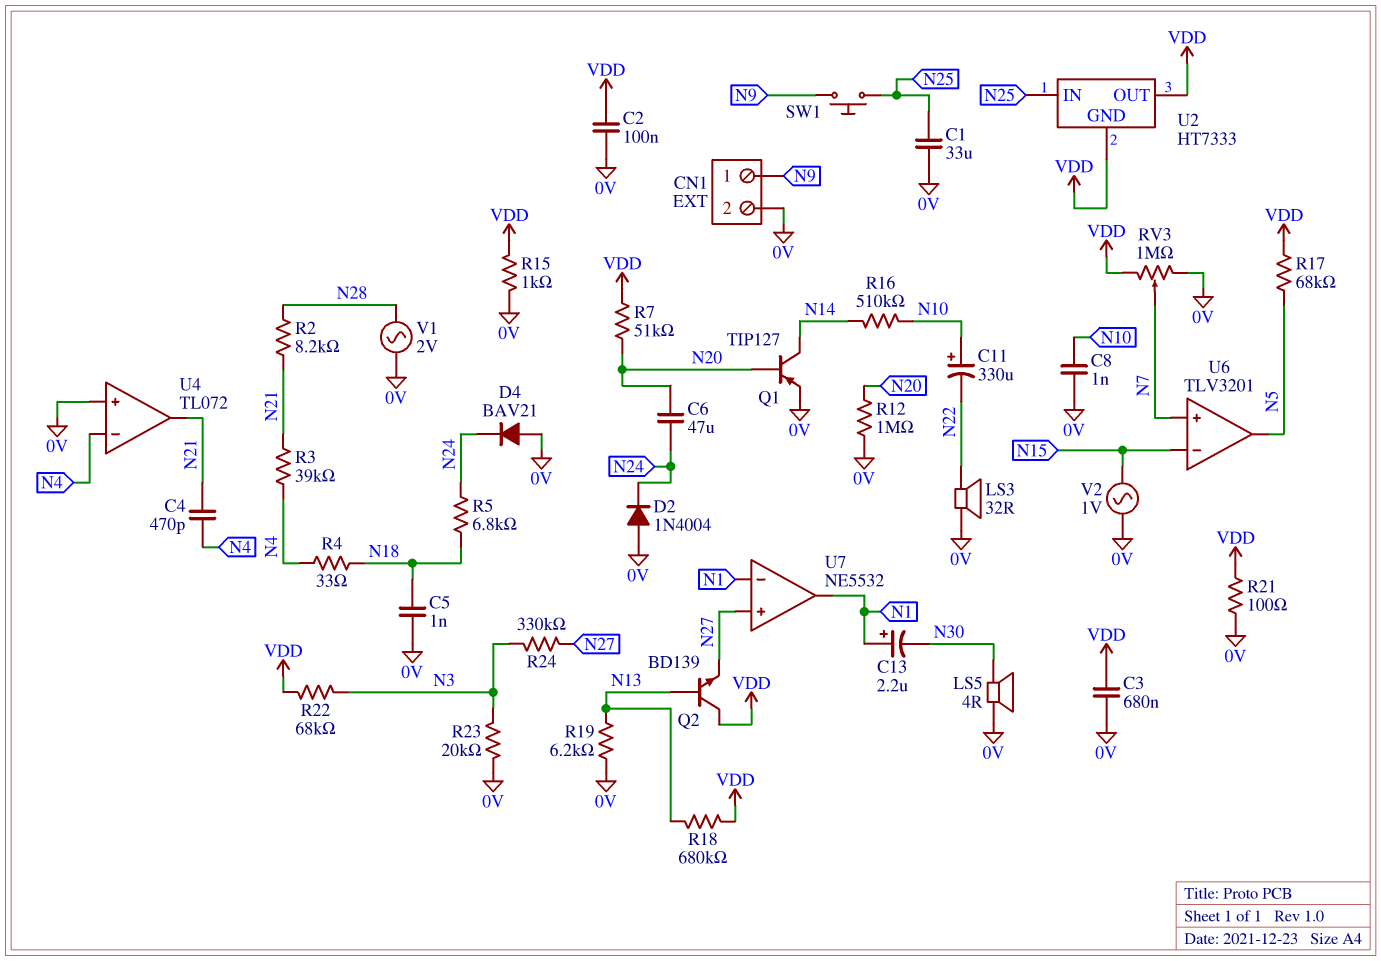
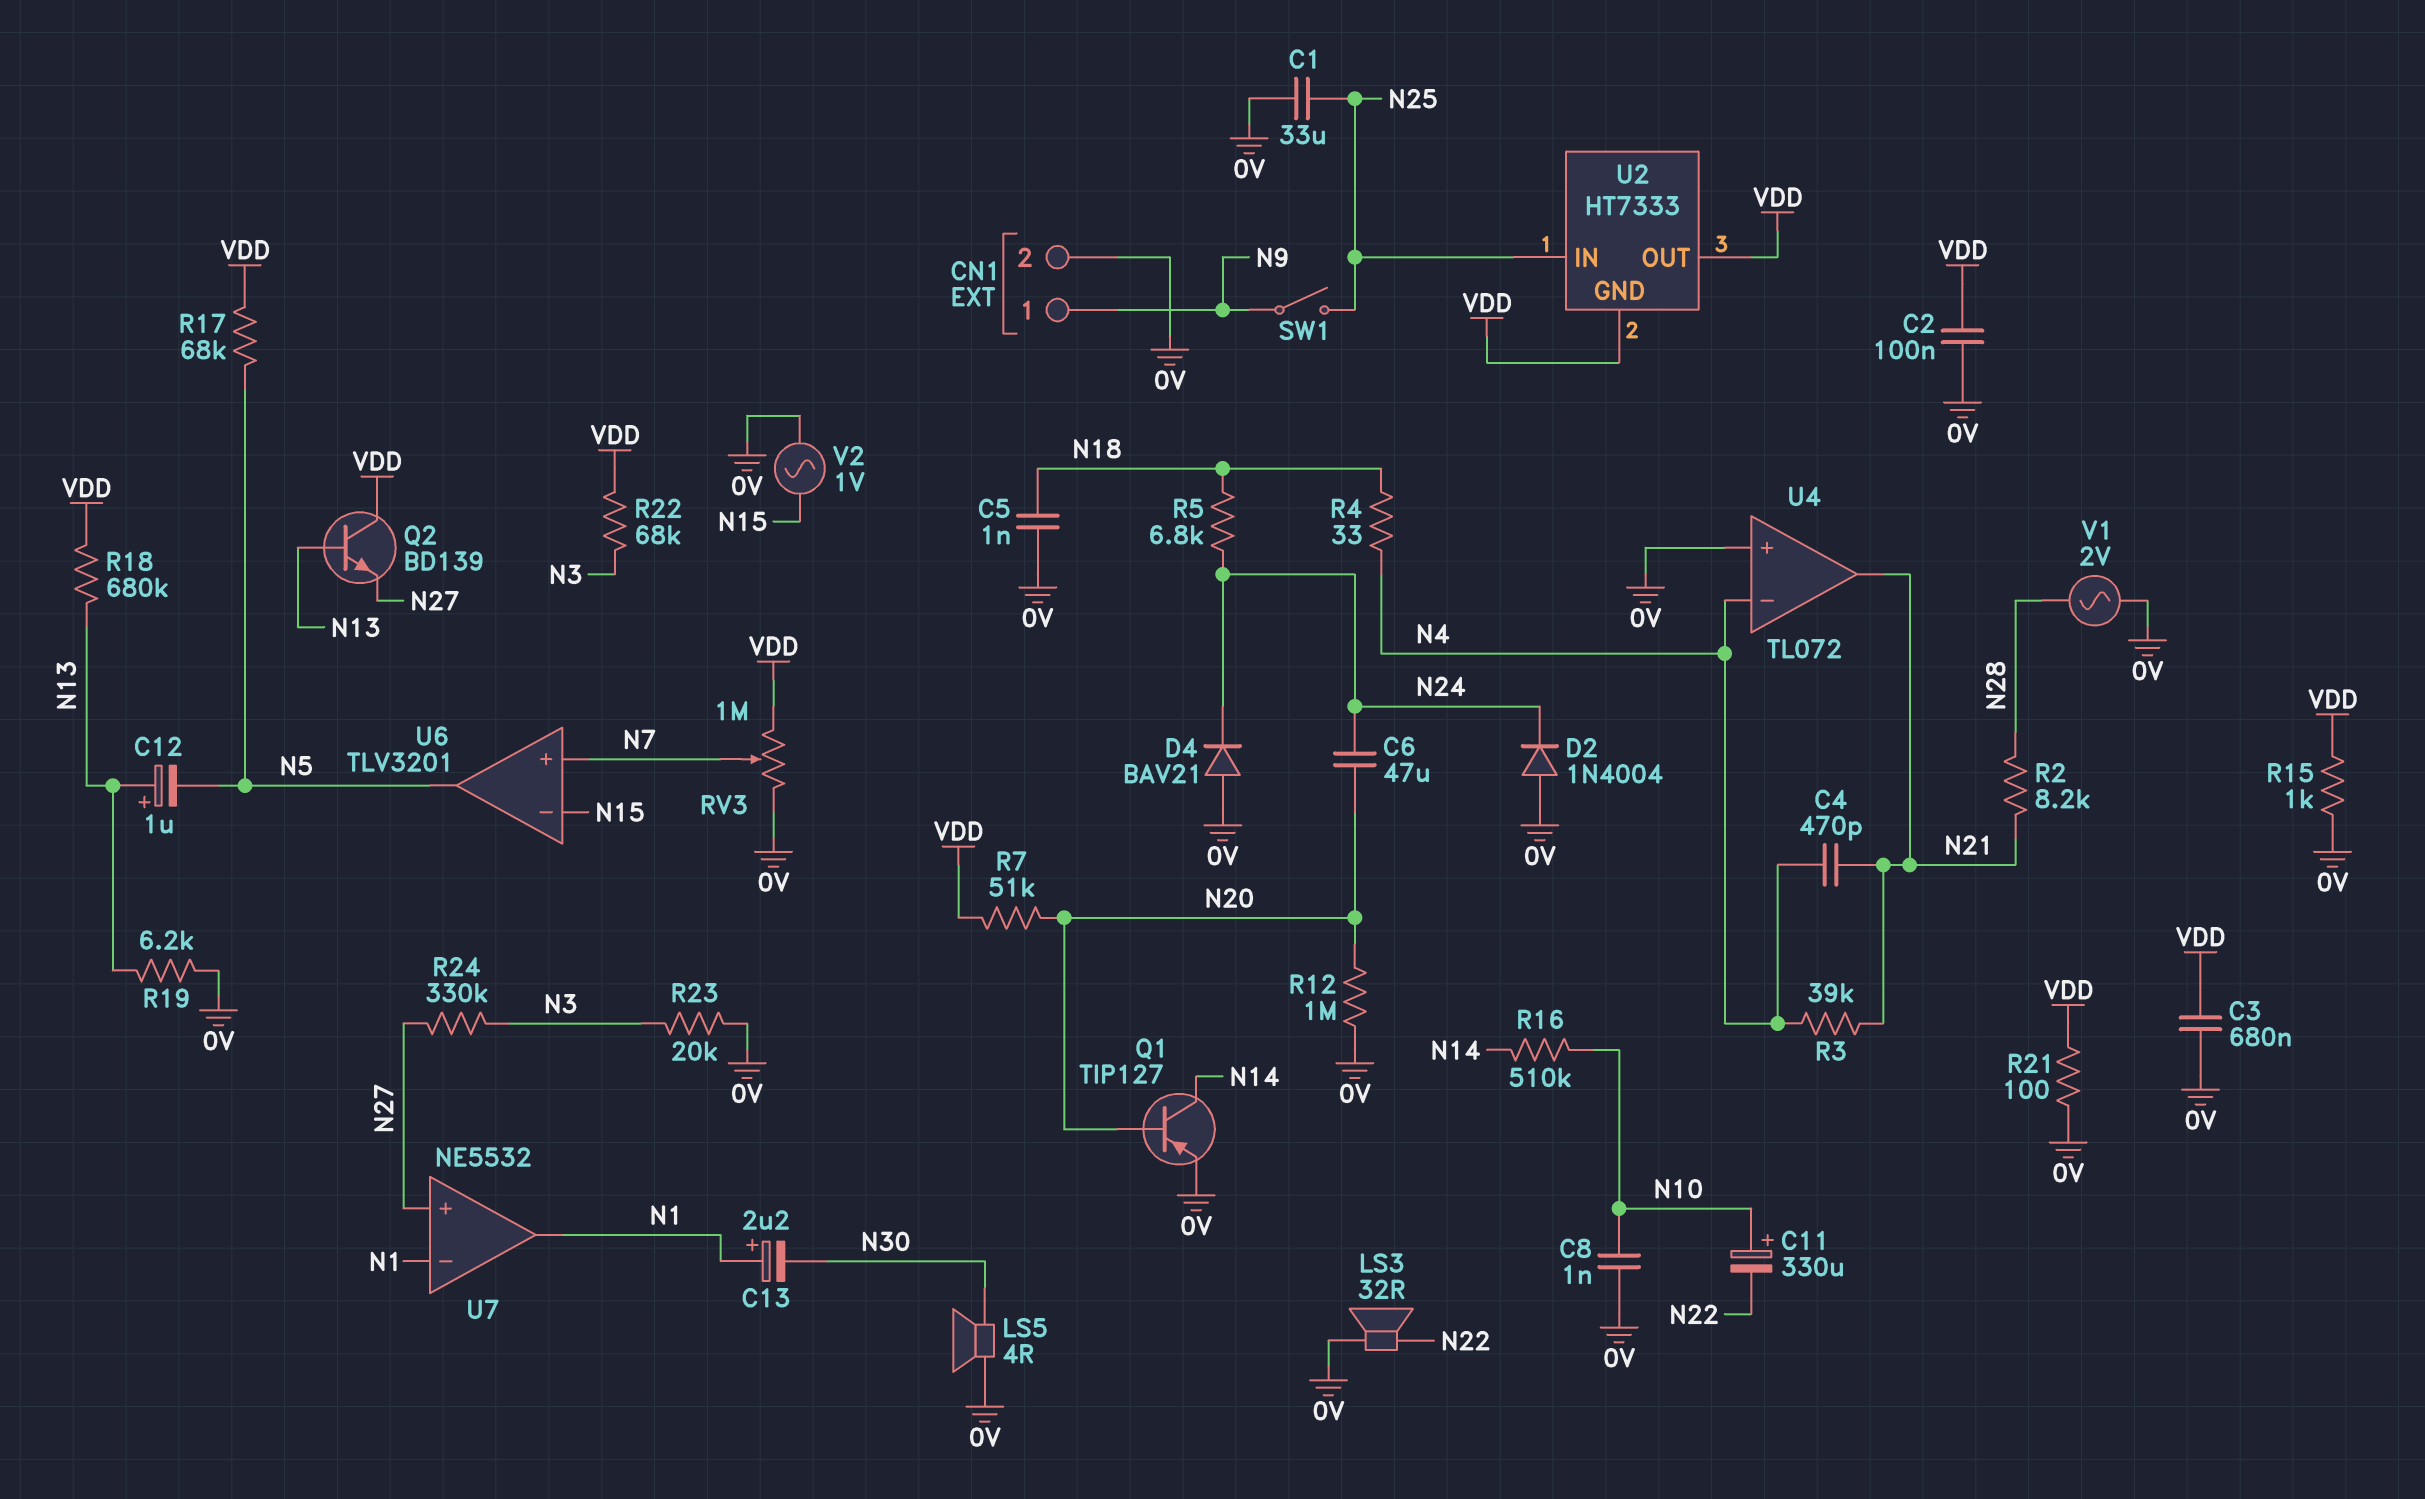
C12: none -> 1uF (plus N13, minus N5)
SW1: button (N9, N25) -> switch (N9, N25)

